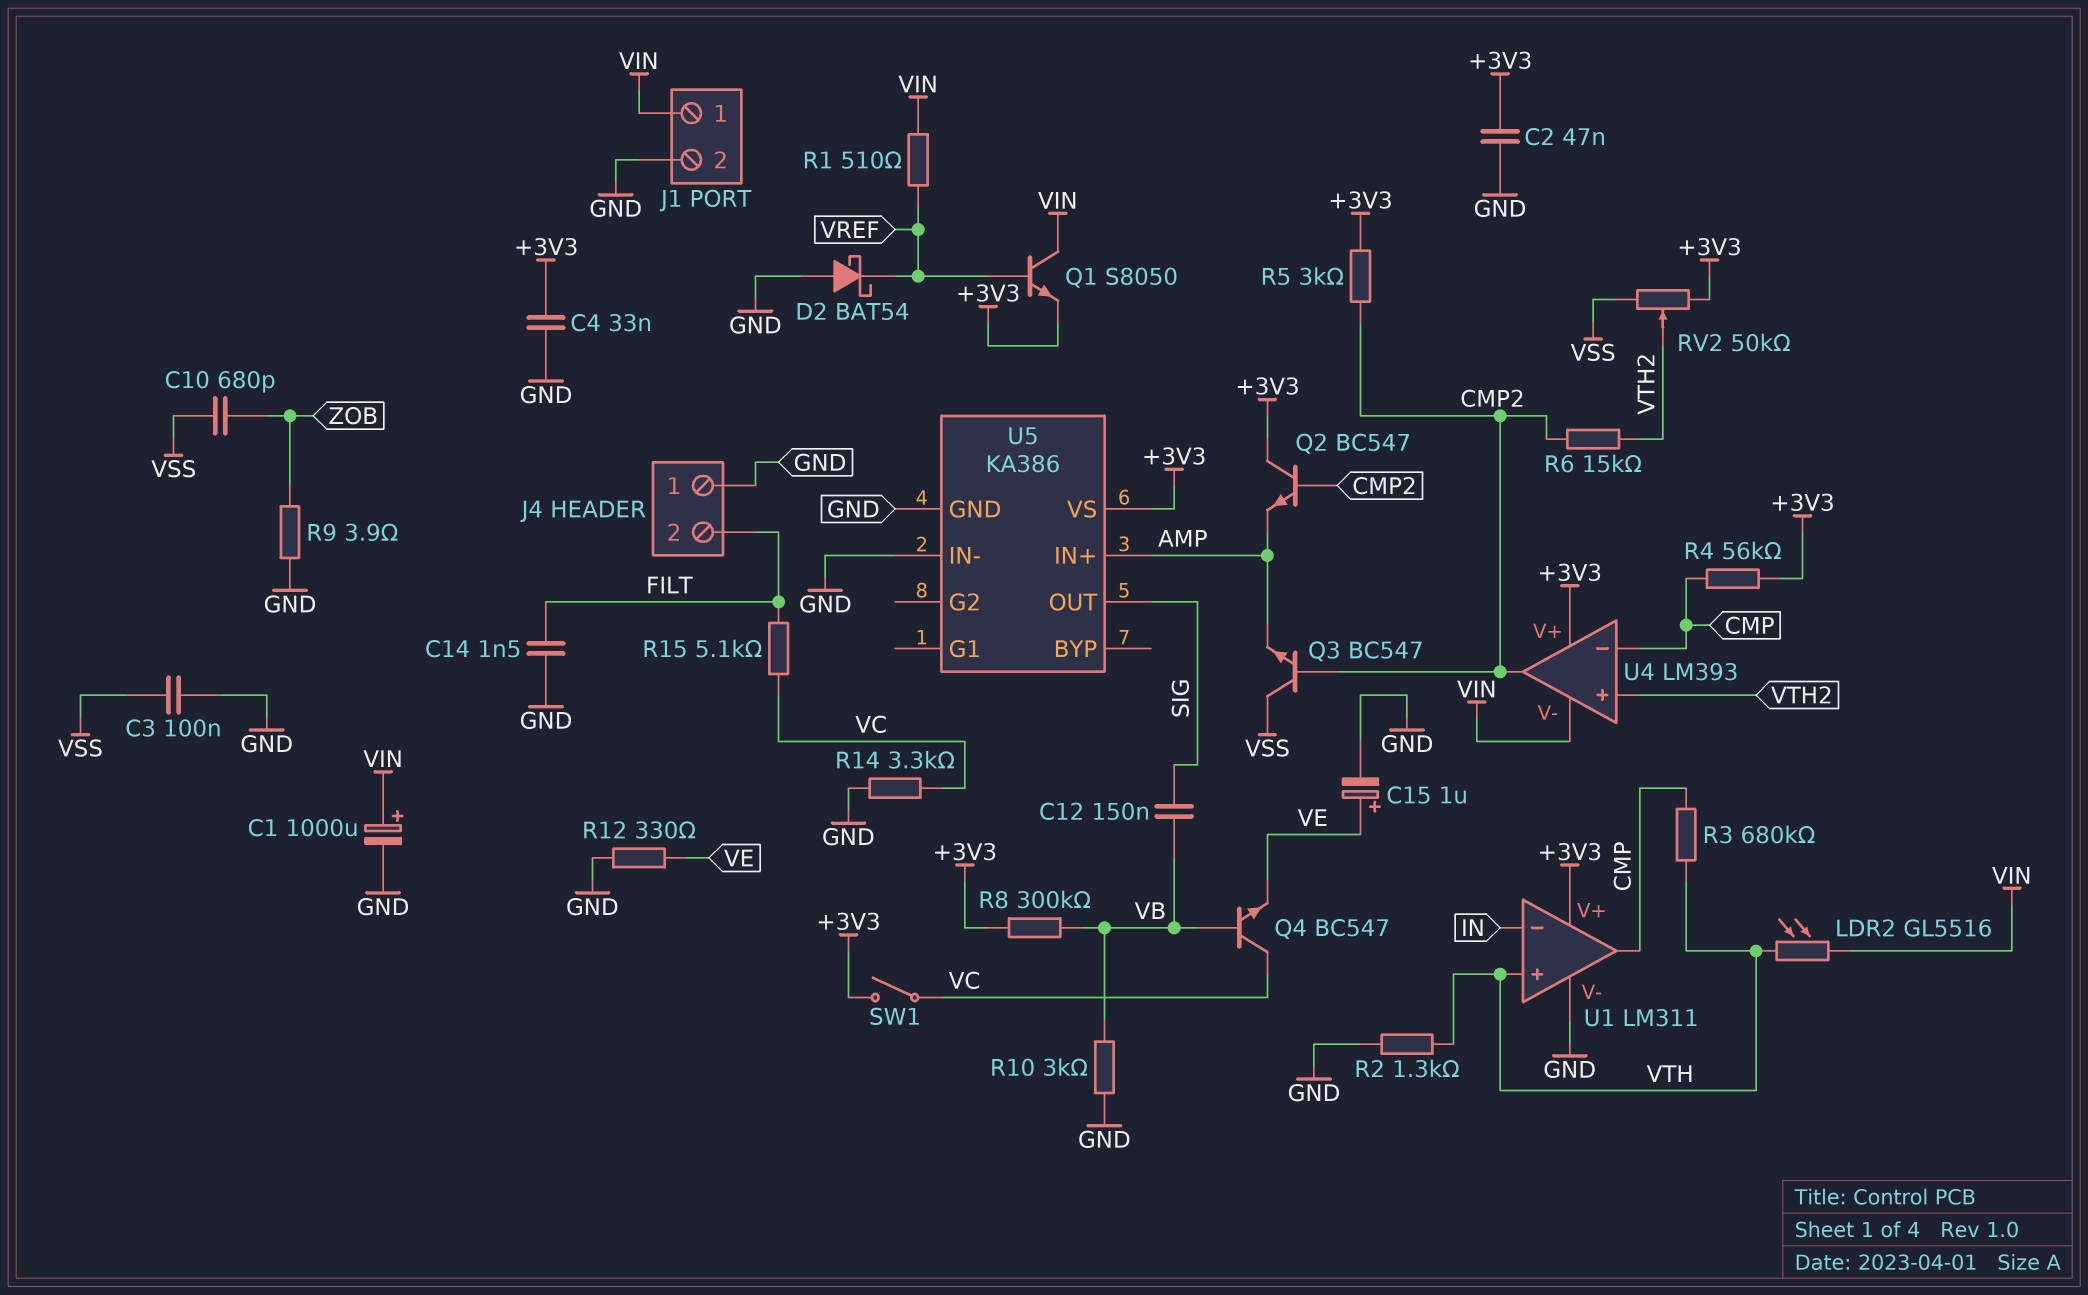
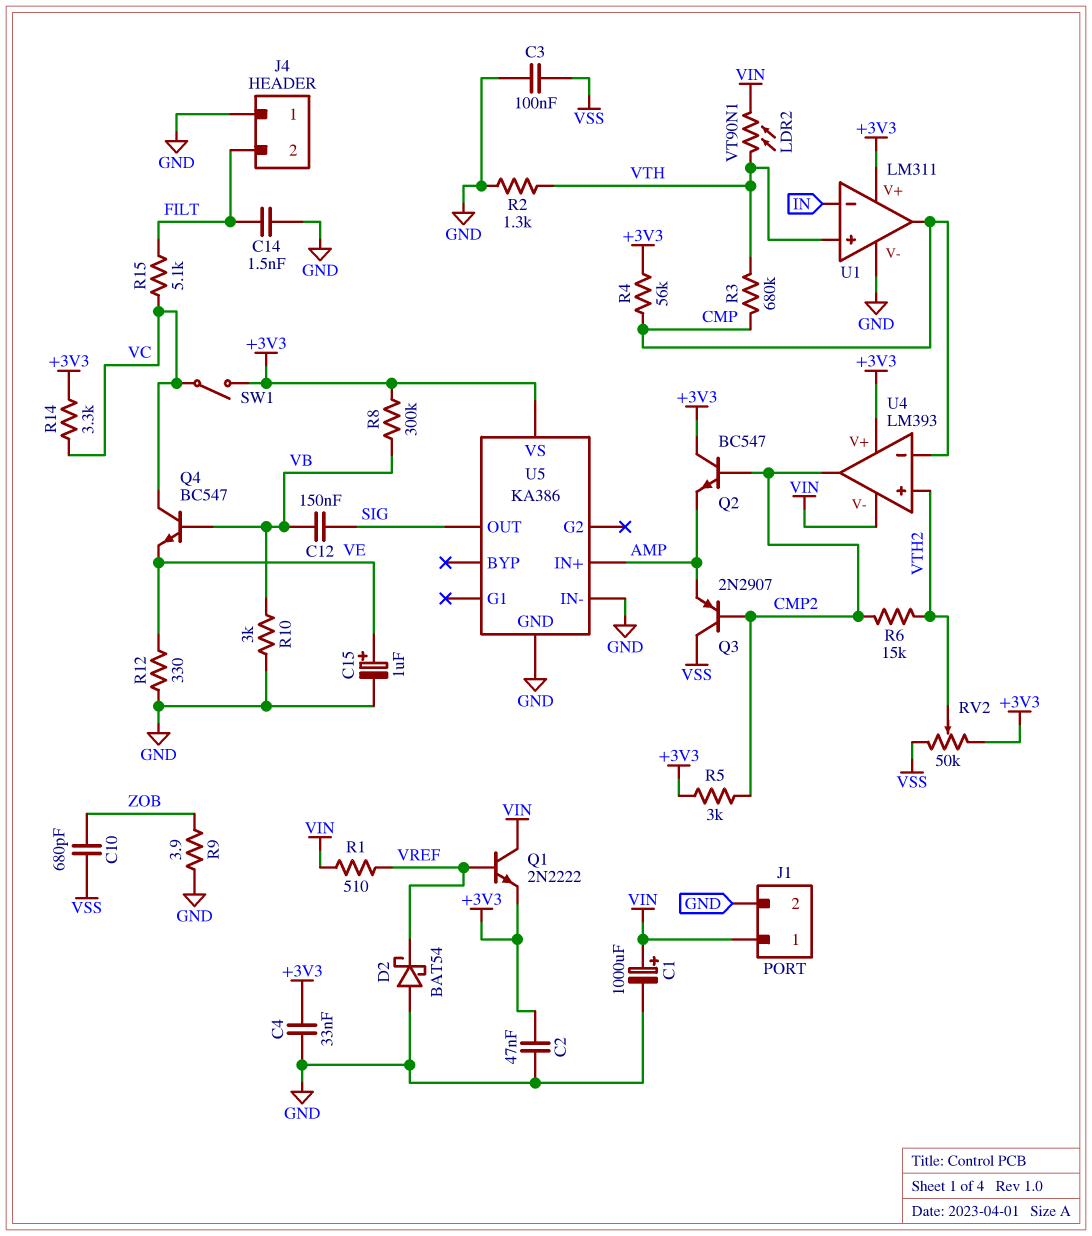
LDR2: GL5516 (VIN, VTH) -> VT90N1 (VIN, VTH)
Q1: NPN S8050 (B VREF, C VIN, E +3V3) -> NPN 2N2222 (B VREF, C VIN, E +3V3)
Q3: NPN BC547 (B CMP2, C VSS, E AMP) -> PNP 2N2907 (B CMP2, C VSS, E AMP)
R14: 3.3k (GND, VC) -> 3.3k (+3V3, VC)

